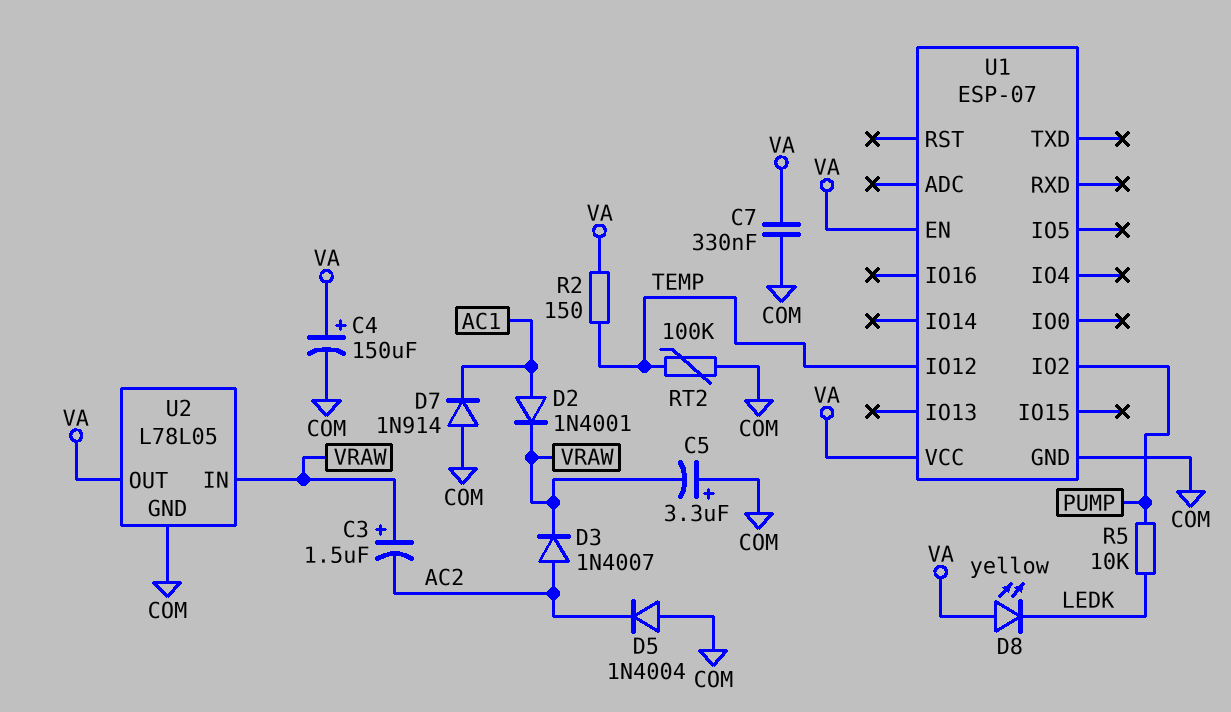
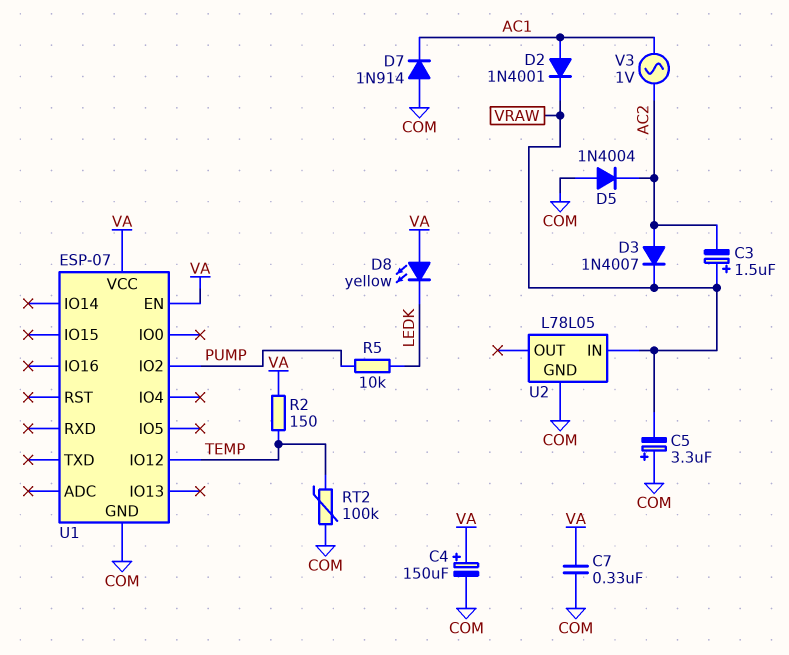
U2 pin OUT: VA -> none
V3: none -> AC 1V (AC1, AC2)

